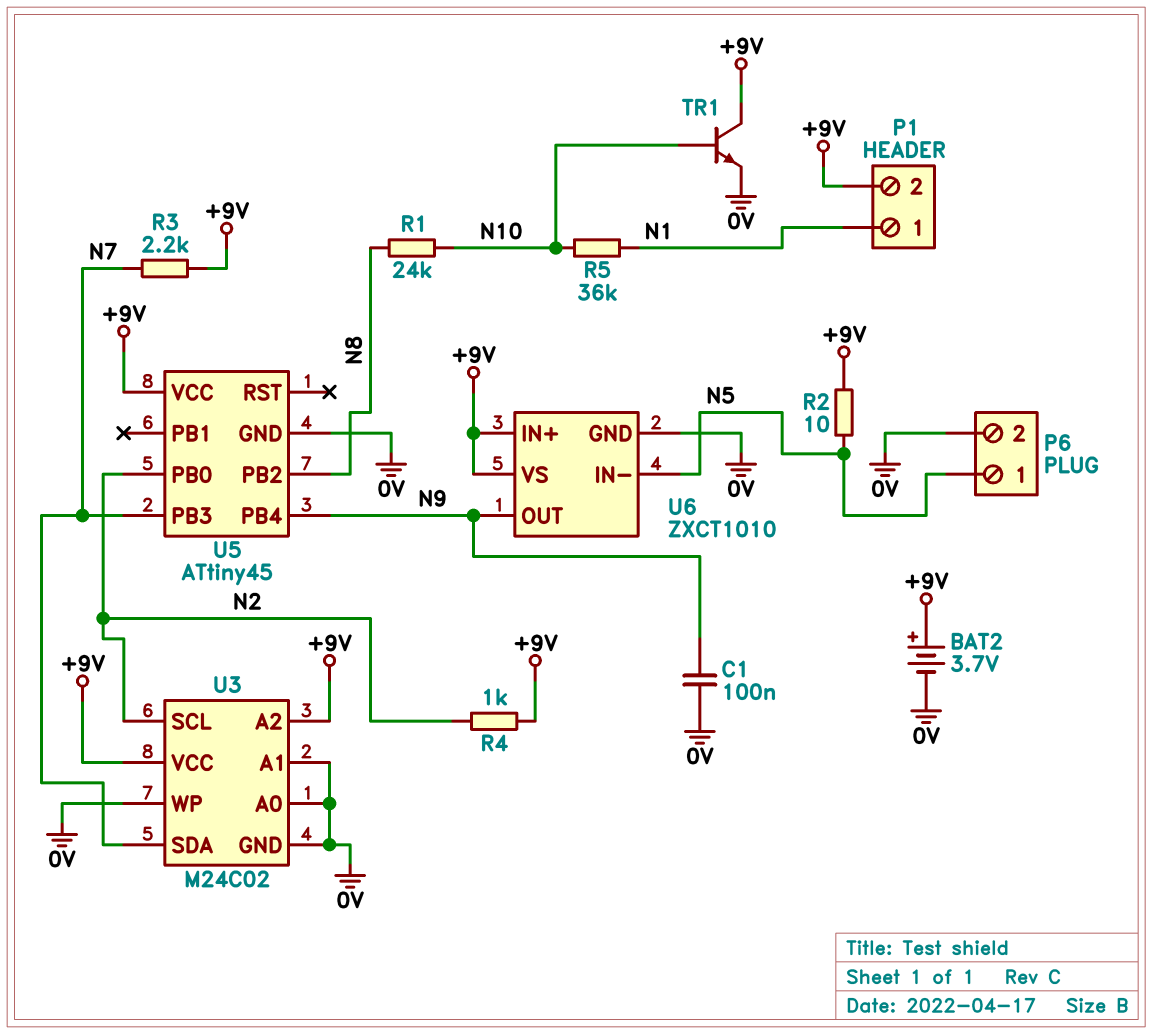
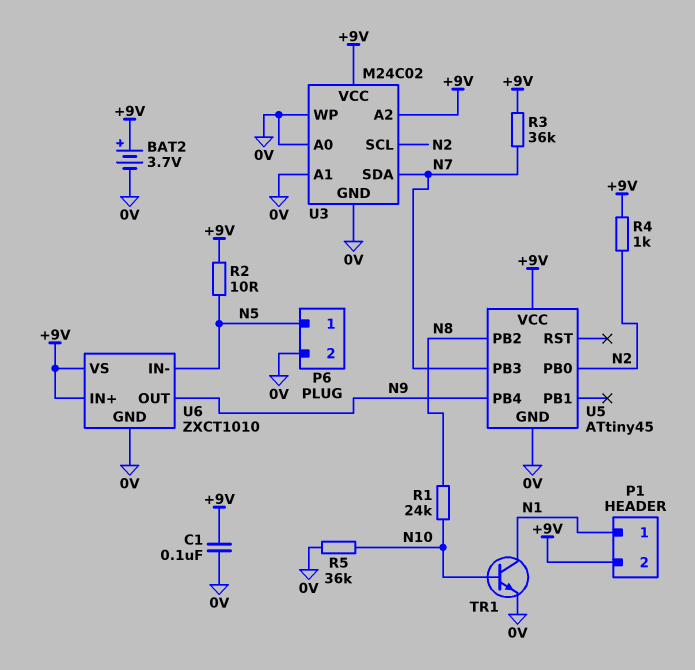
C1: 100nF (0V, N9) -> 100nF (+9V, 0V)
R3: 2.2k (+9V, N7) -> 36k (+9V, N7)
R5: 36k (N1, N10) -> 36k (0V, N10)
TR1: NPN (B N10, C +9V, E 0V) -> NPN (B N10, C N1, E 0V)

